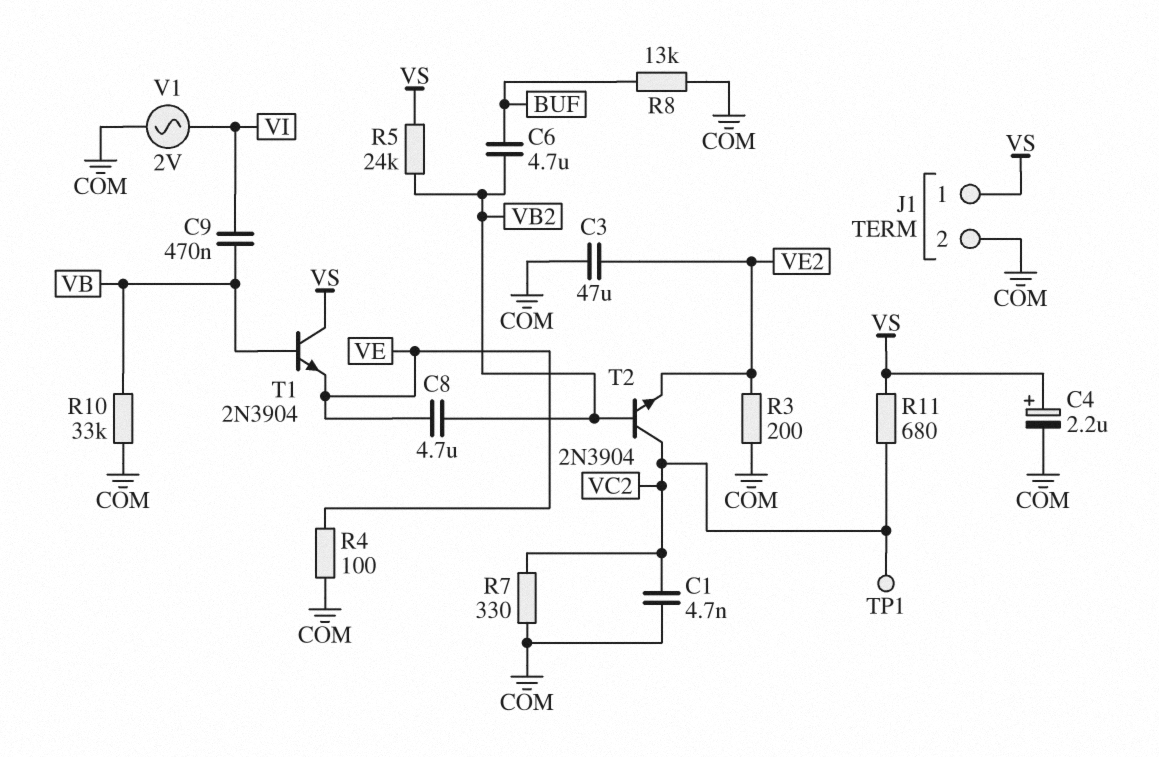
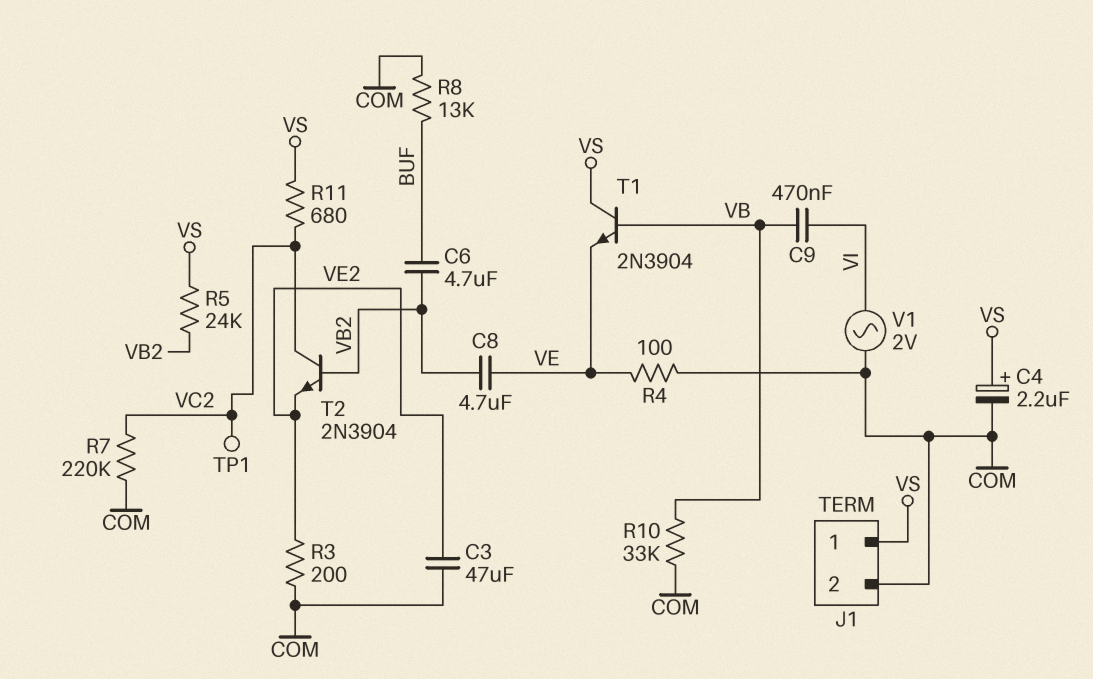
C1: 4.7nF (COM, VC2) -> none
R7: 330 (COM, VC2) -> 220k (COM, VC2)

